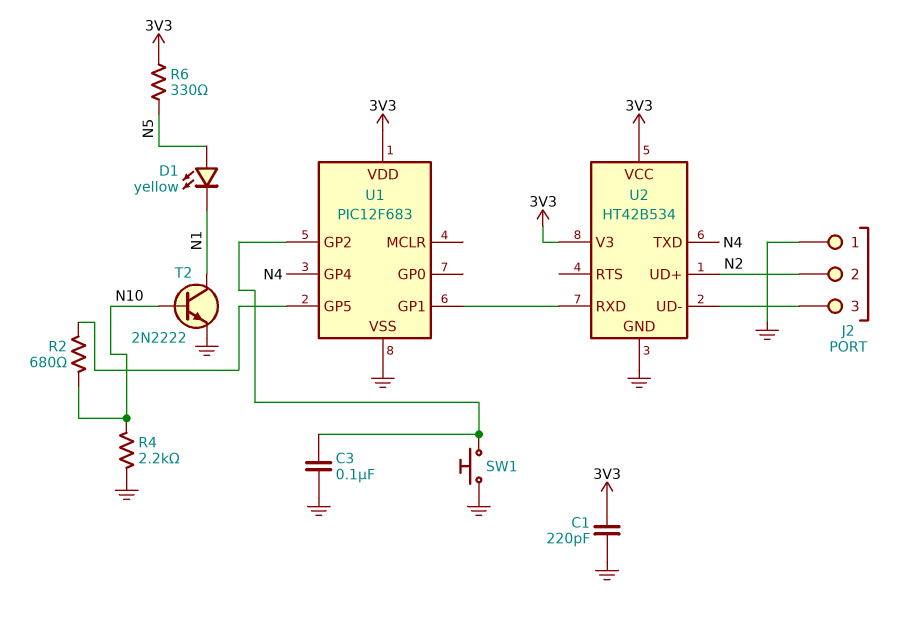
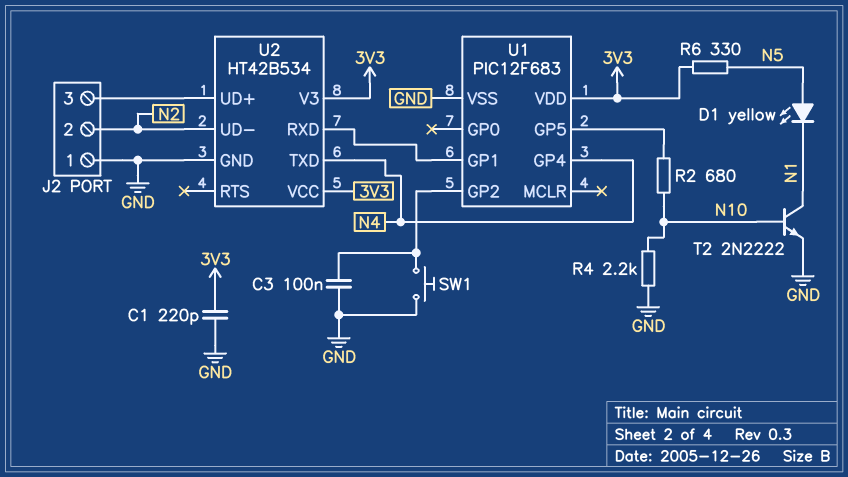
U2 pin UD+: N2 -> J2/3
U2 pin UD-: J2/3 -> N2

